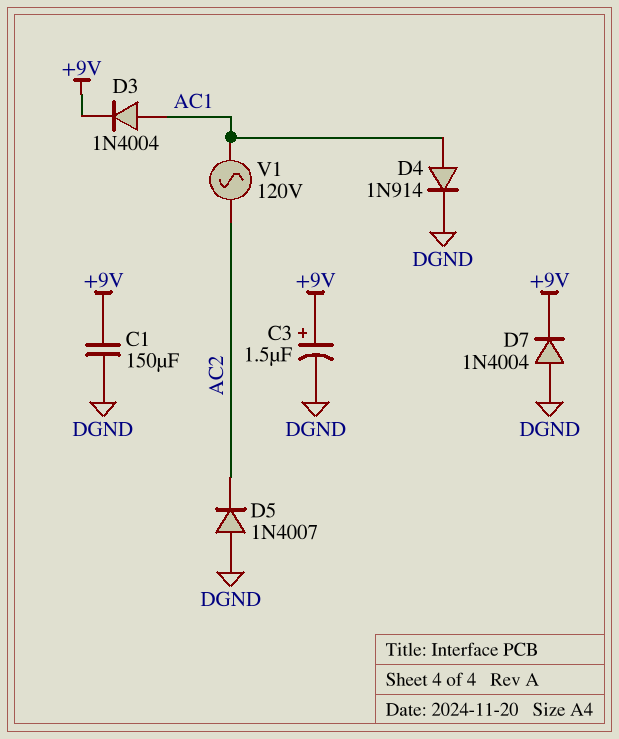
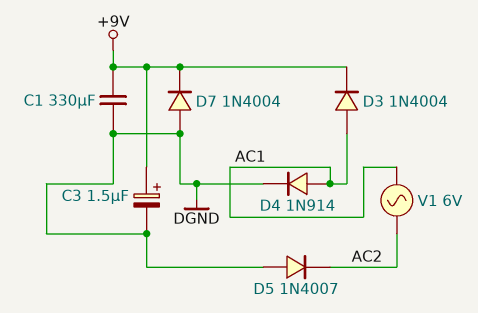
C1: 150uF (+9V, DGND) -> 330uF (+9V, DGND)
V1: AC 120V (AC1, AC2) -> AC 6V (AC1, AC2)

